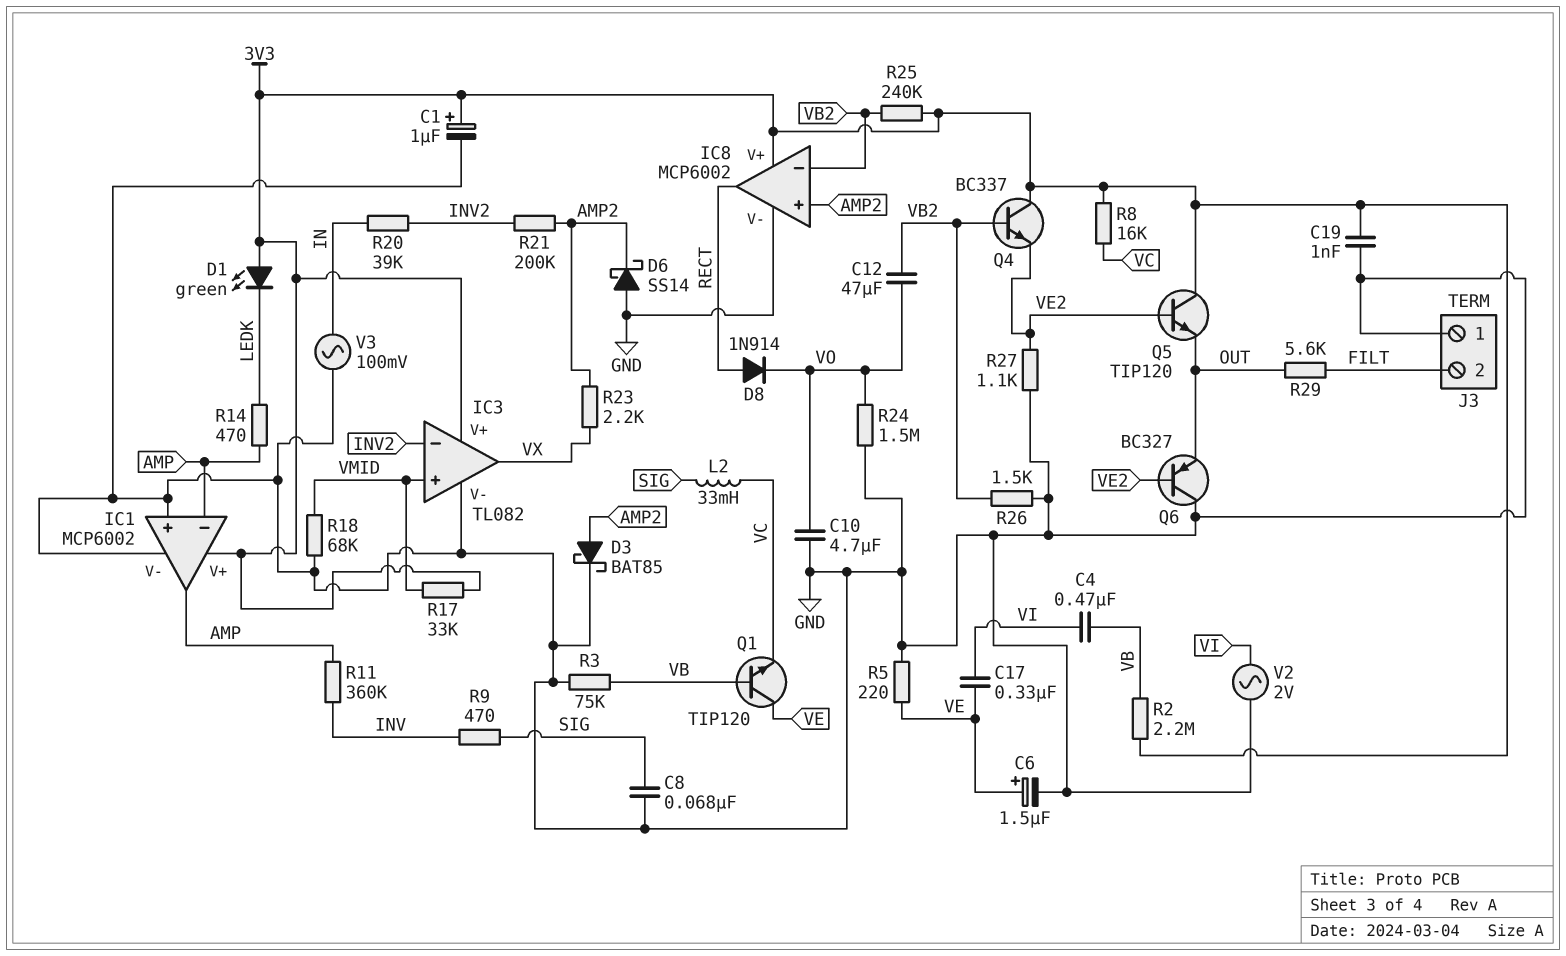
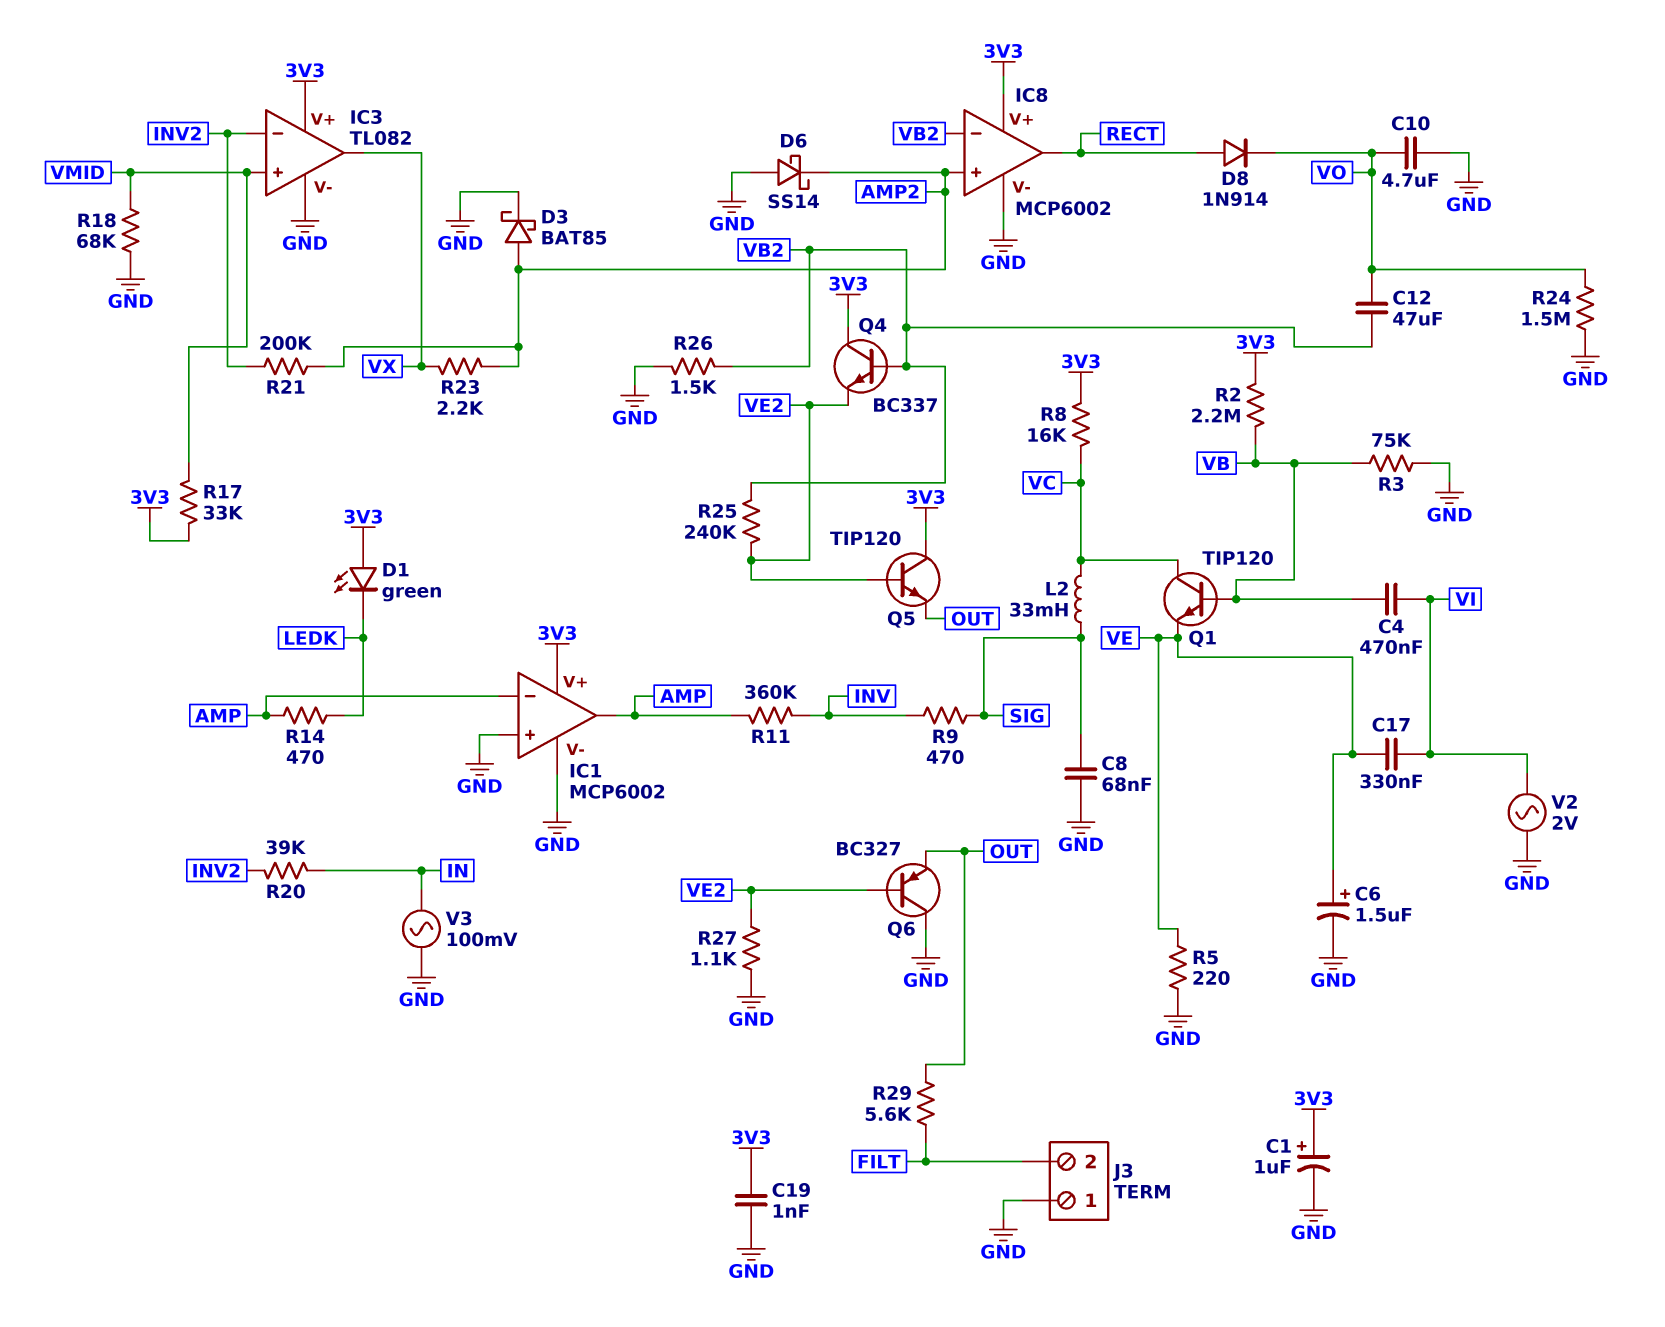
Q1: NPN TIP120 (B VB, C VE, E VC) -> NPN TIP120 (B VB, C VC, E VE)
R25: 240k (3V3, VB2) -> 240k (VB2, VE2)

